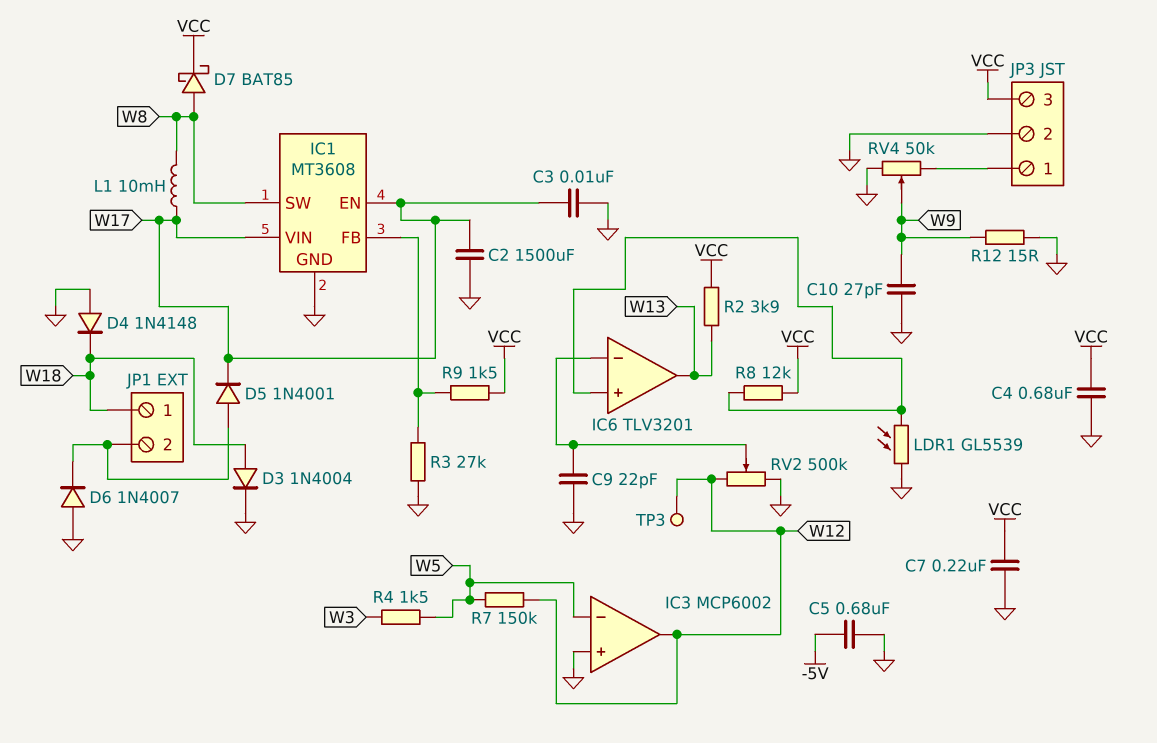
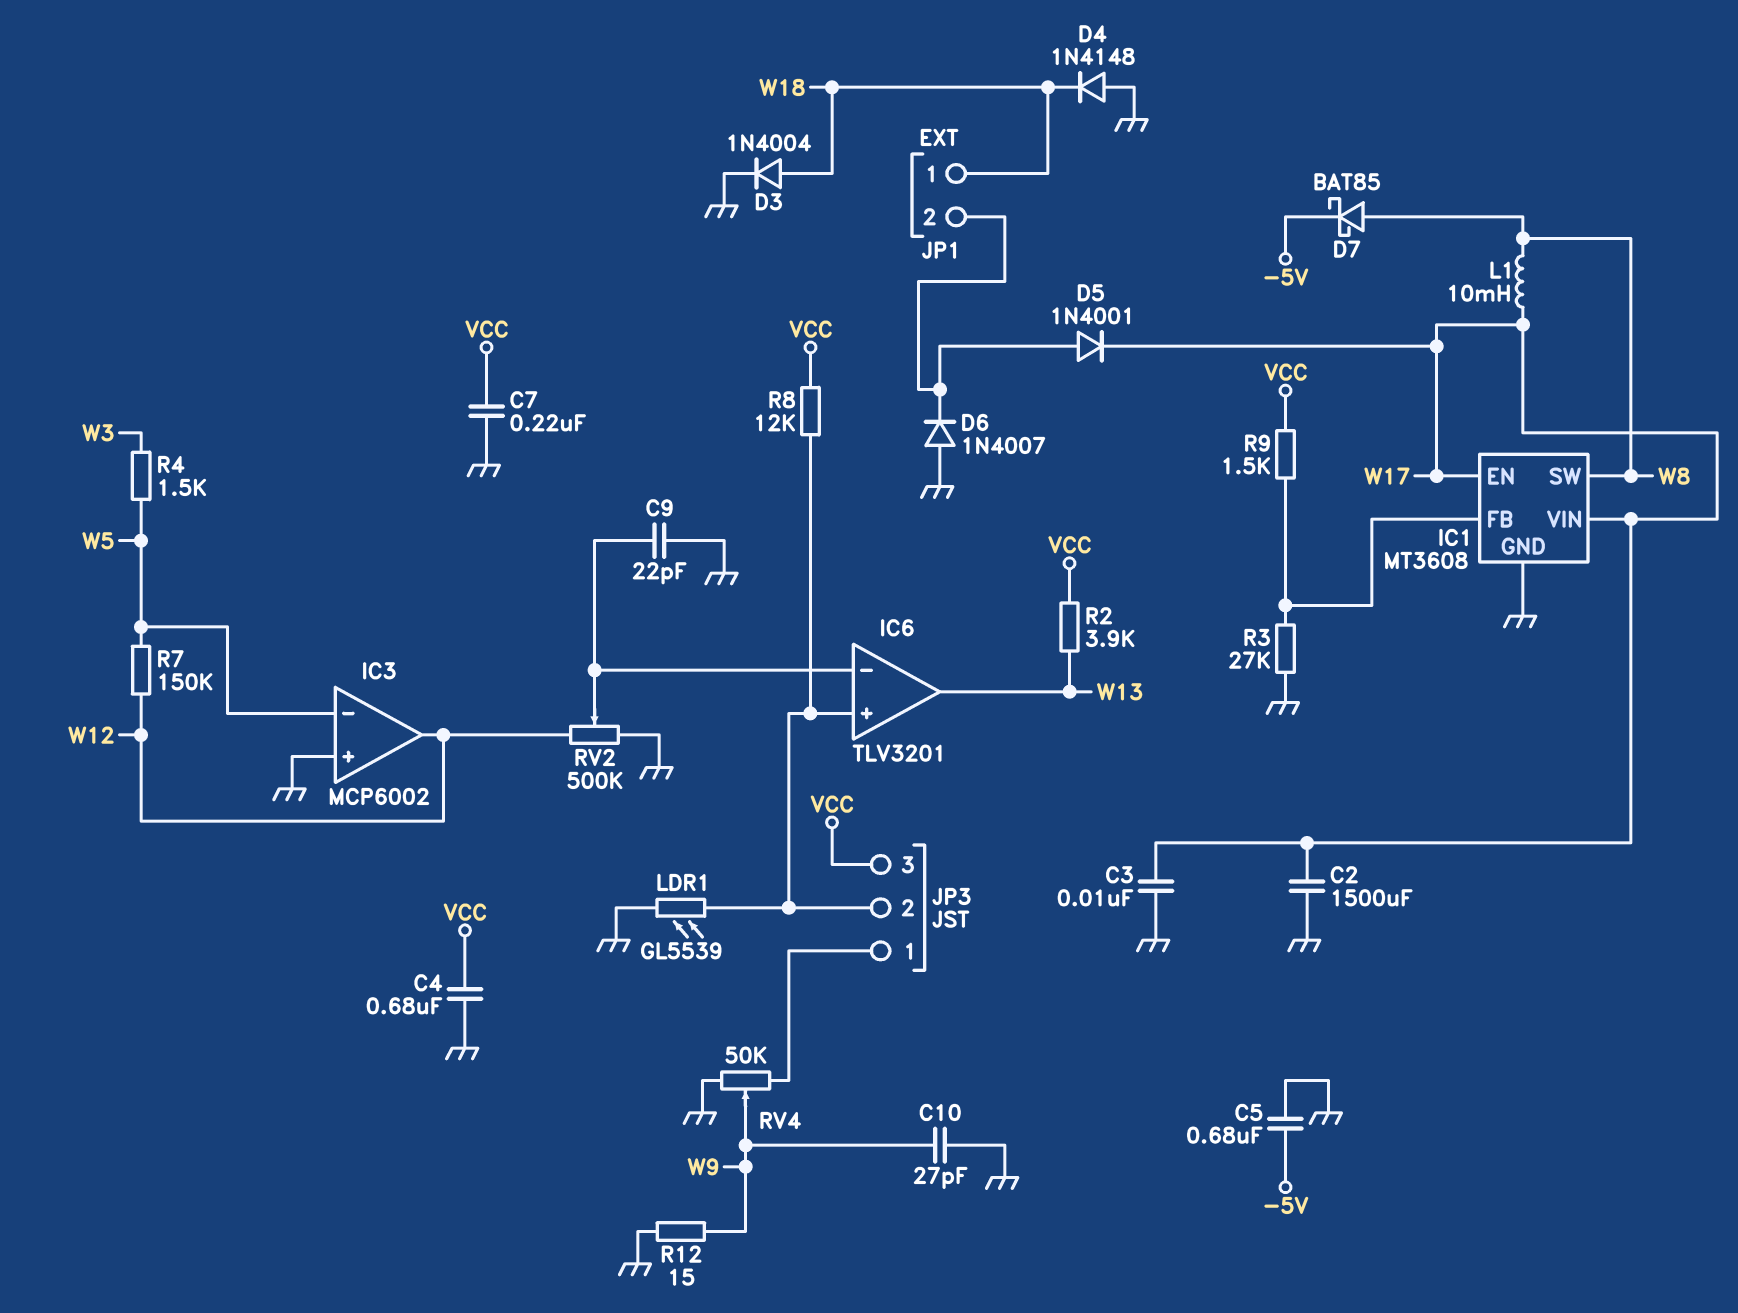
D7: schottky BAT85 (A W8, K VCC) -> schottky BAT85 (A W8, K -5V)
JP3 pin 2: GND -> IC6/in+
TP3: test point (W12) -> none

